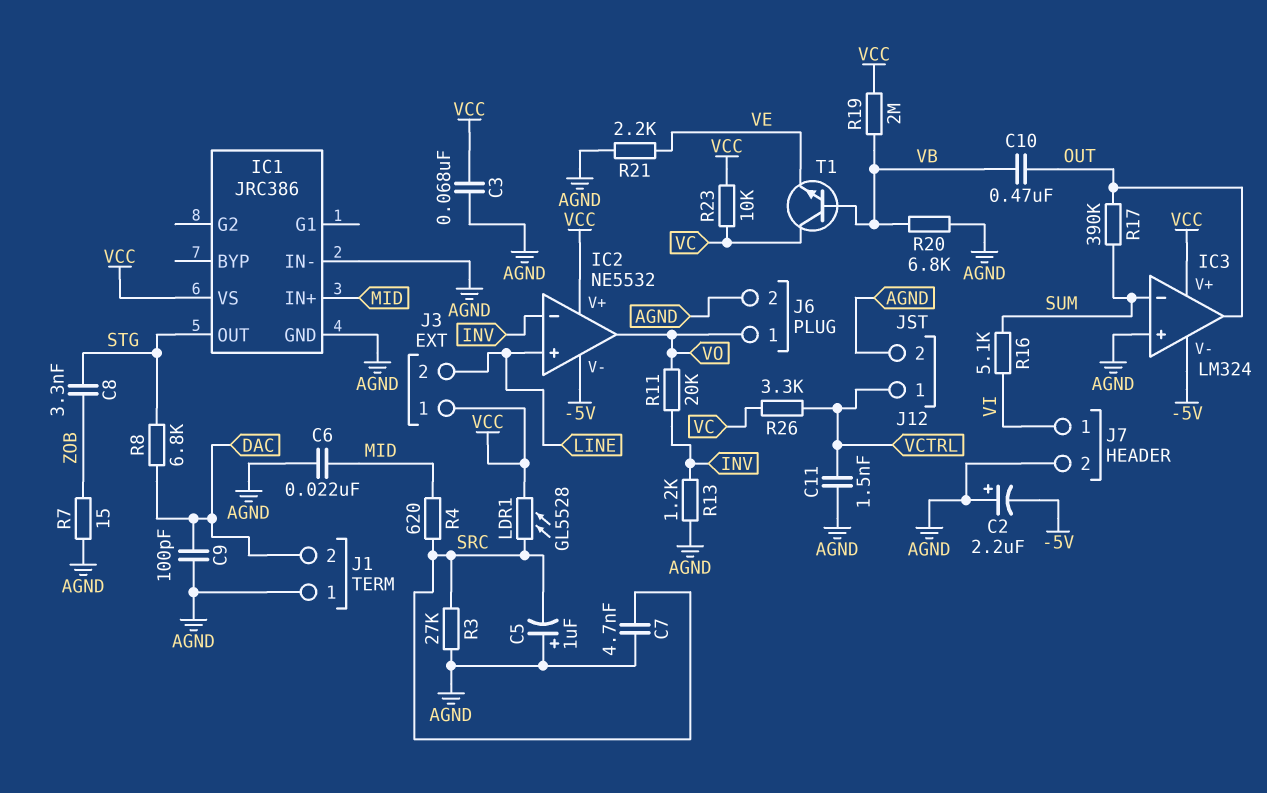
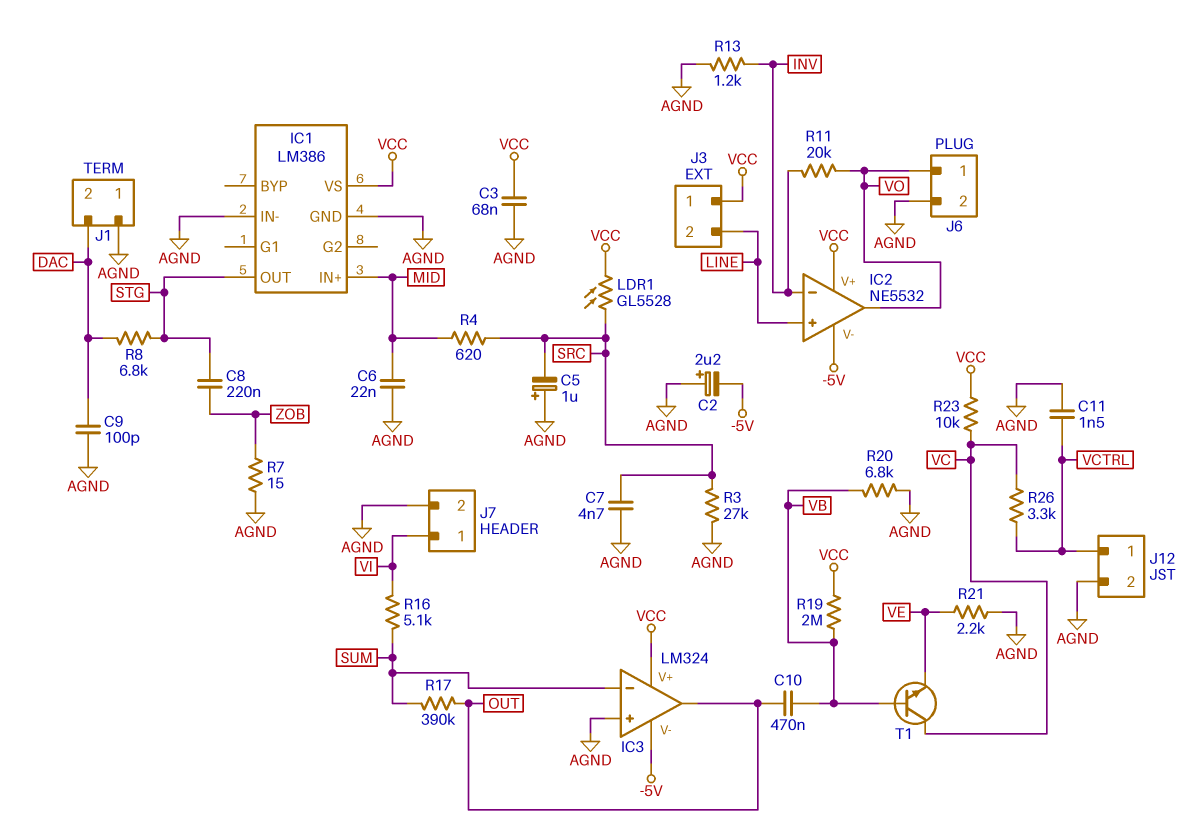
C8: 3.3nF (STG, ZOB) -> 220nF (STG, ZOB)
IC1: JRC386 -> LM386

